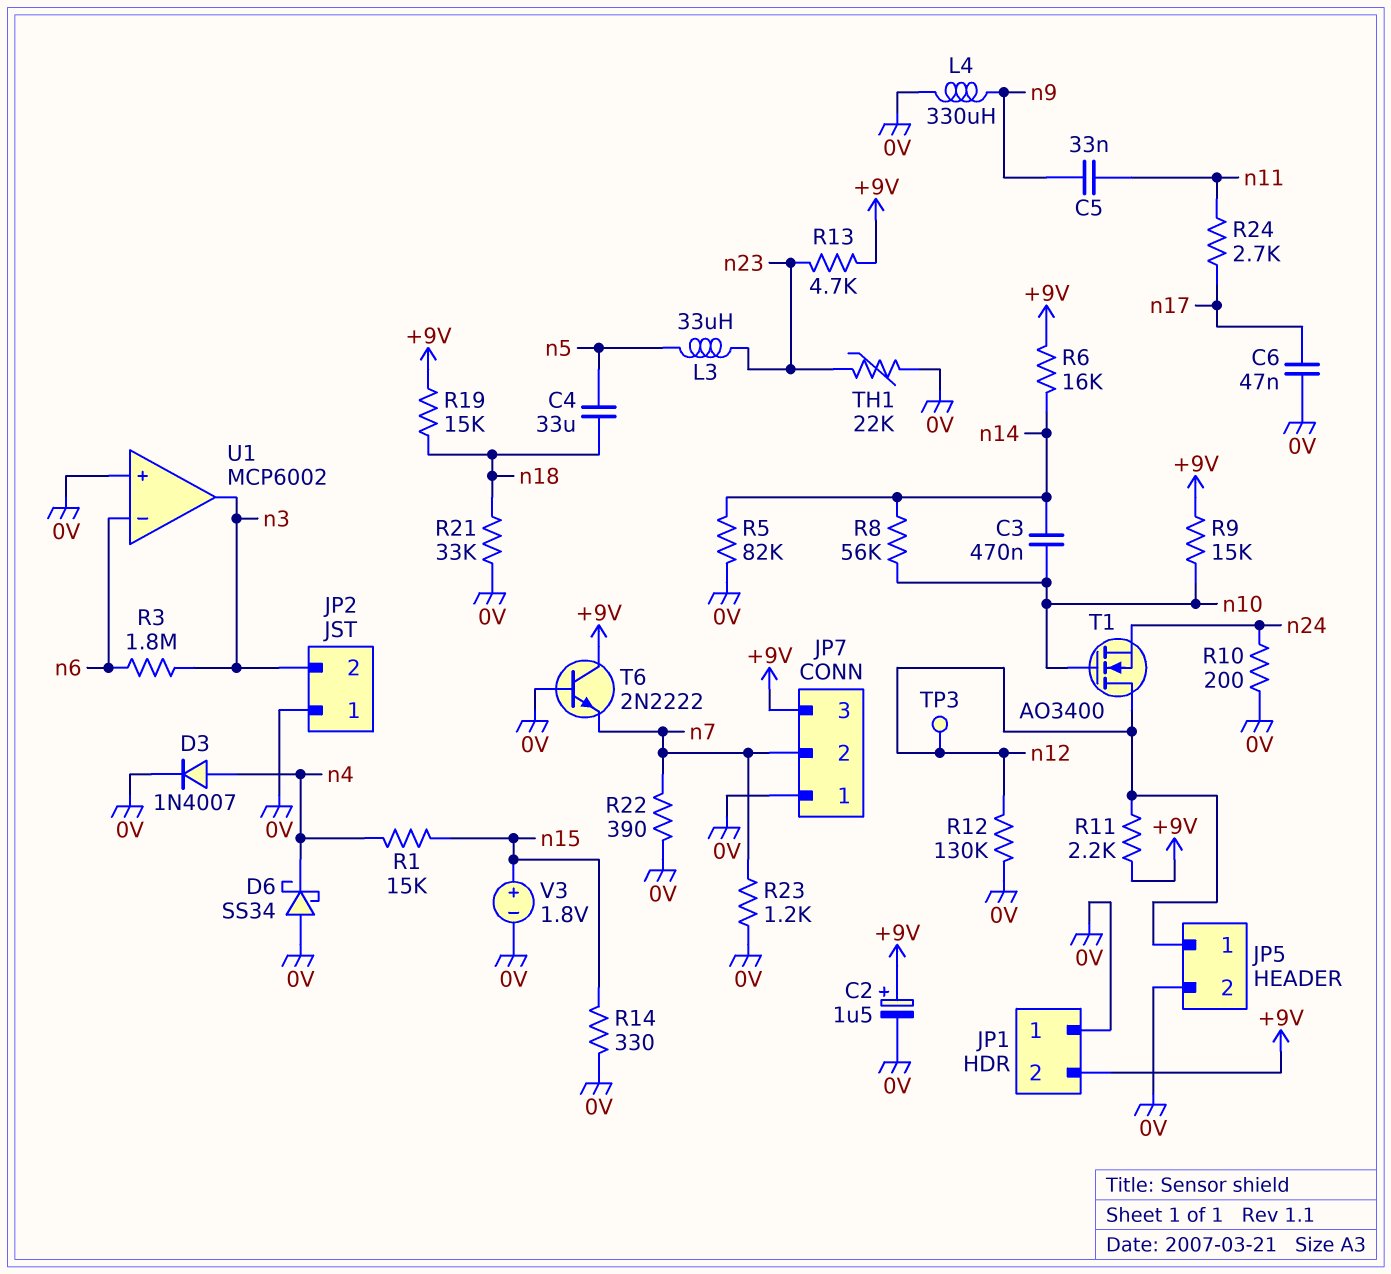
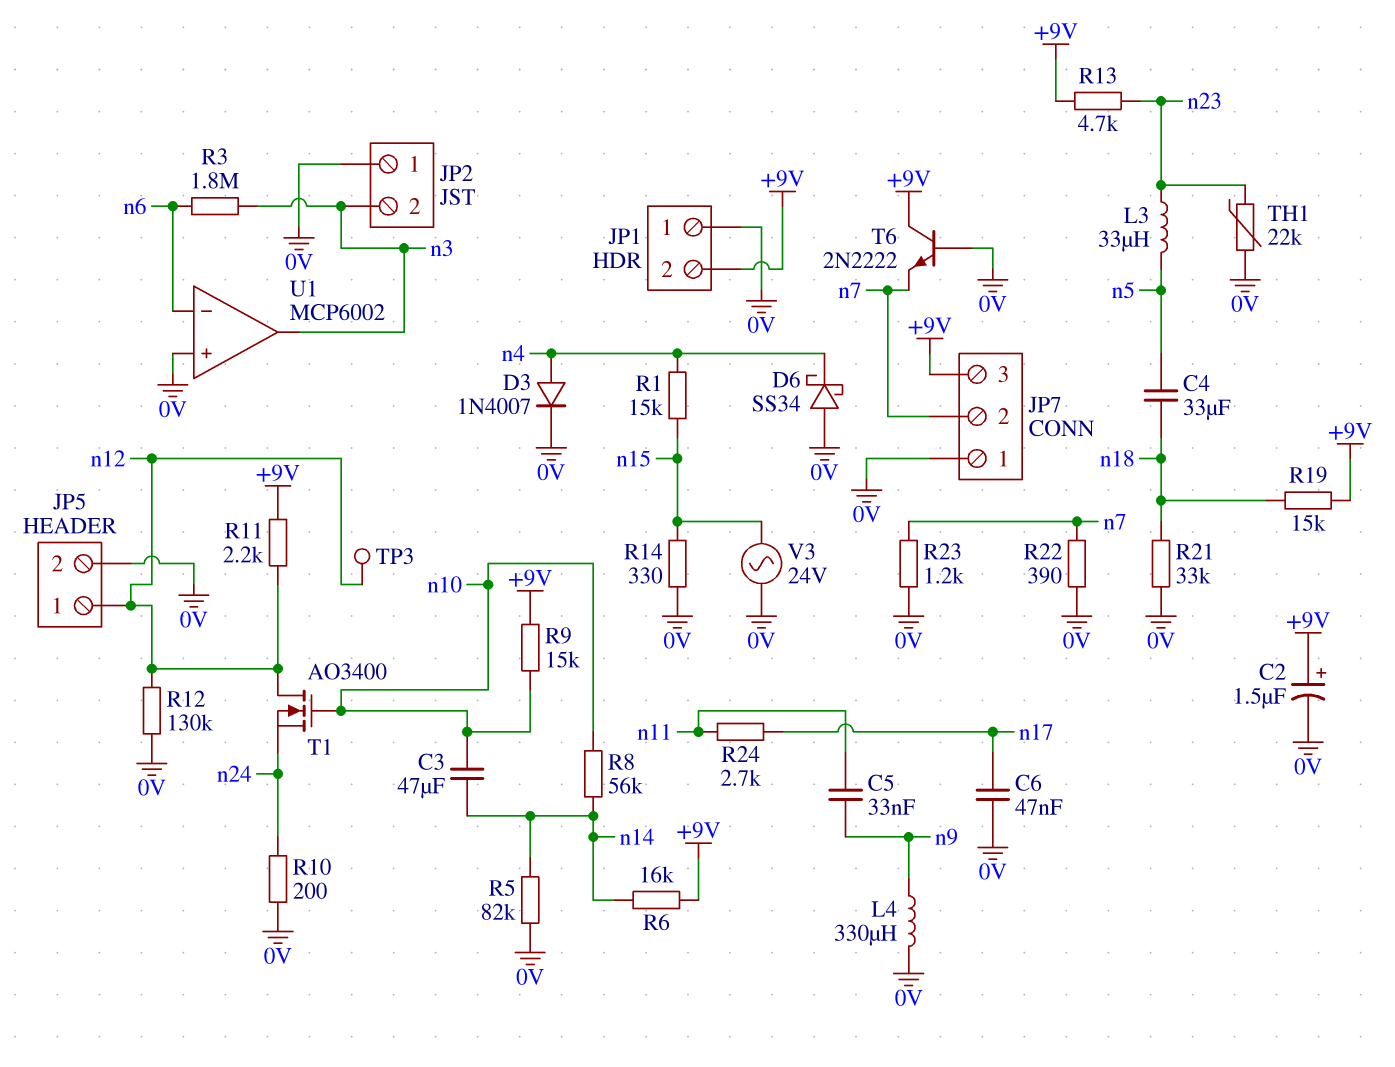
C3: 470nF (n10, n14) -> 47uF (n10, n14)
V3: 1.8V (plus n15, minus 0V) -> AC 24V (0V, n15)

